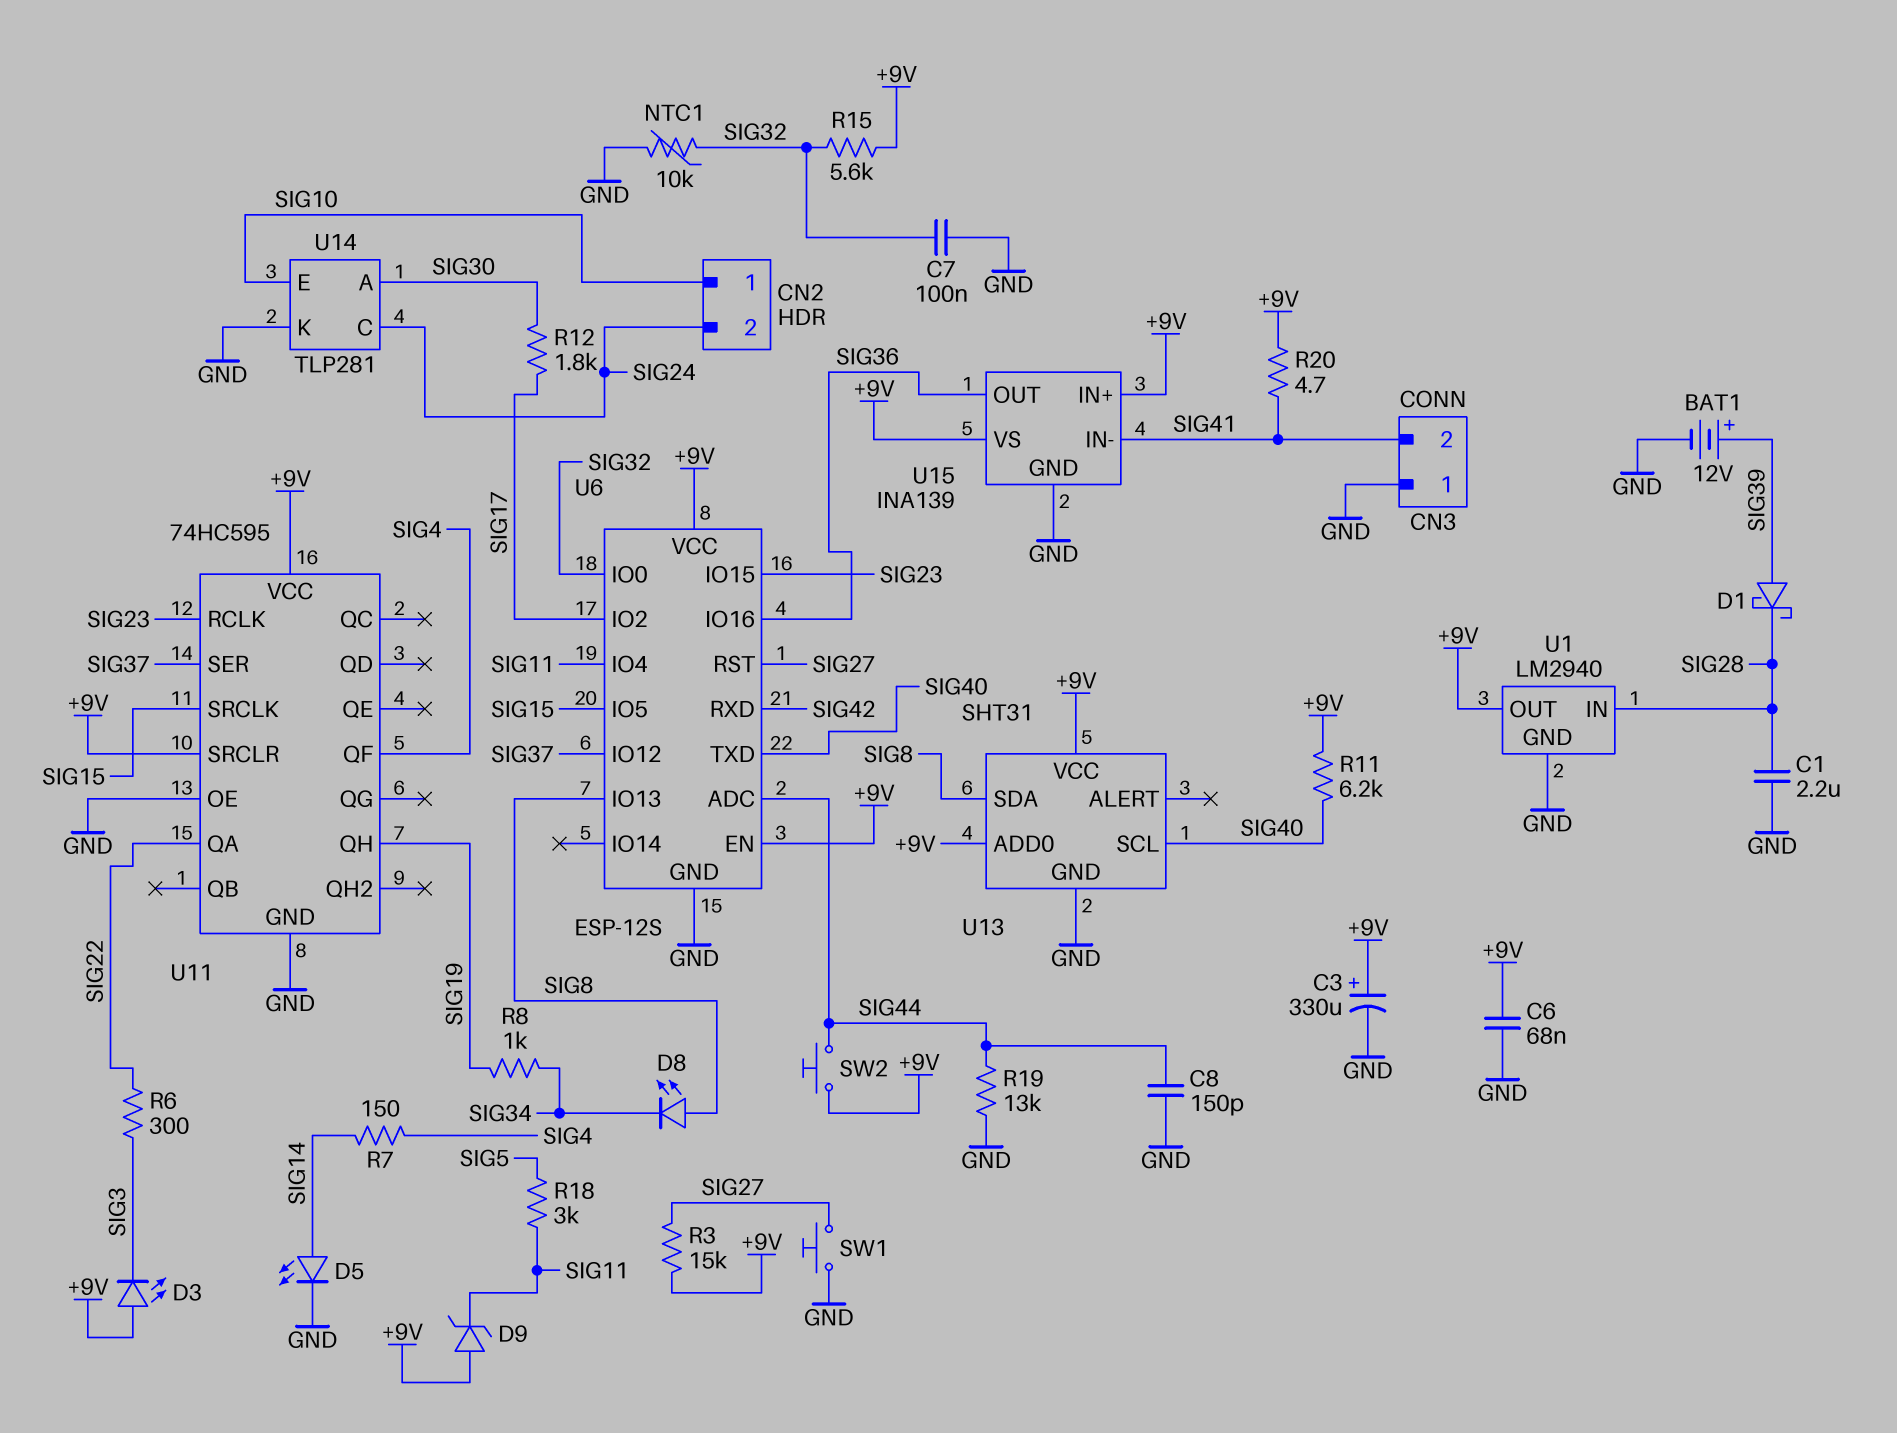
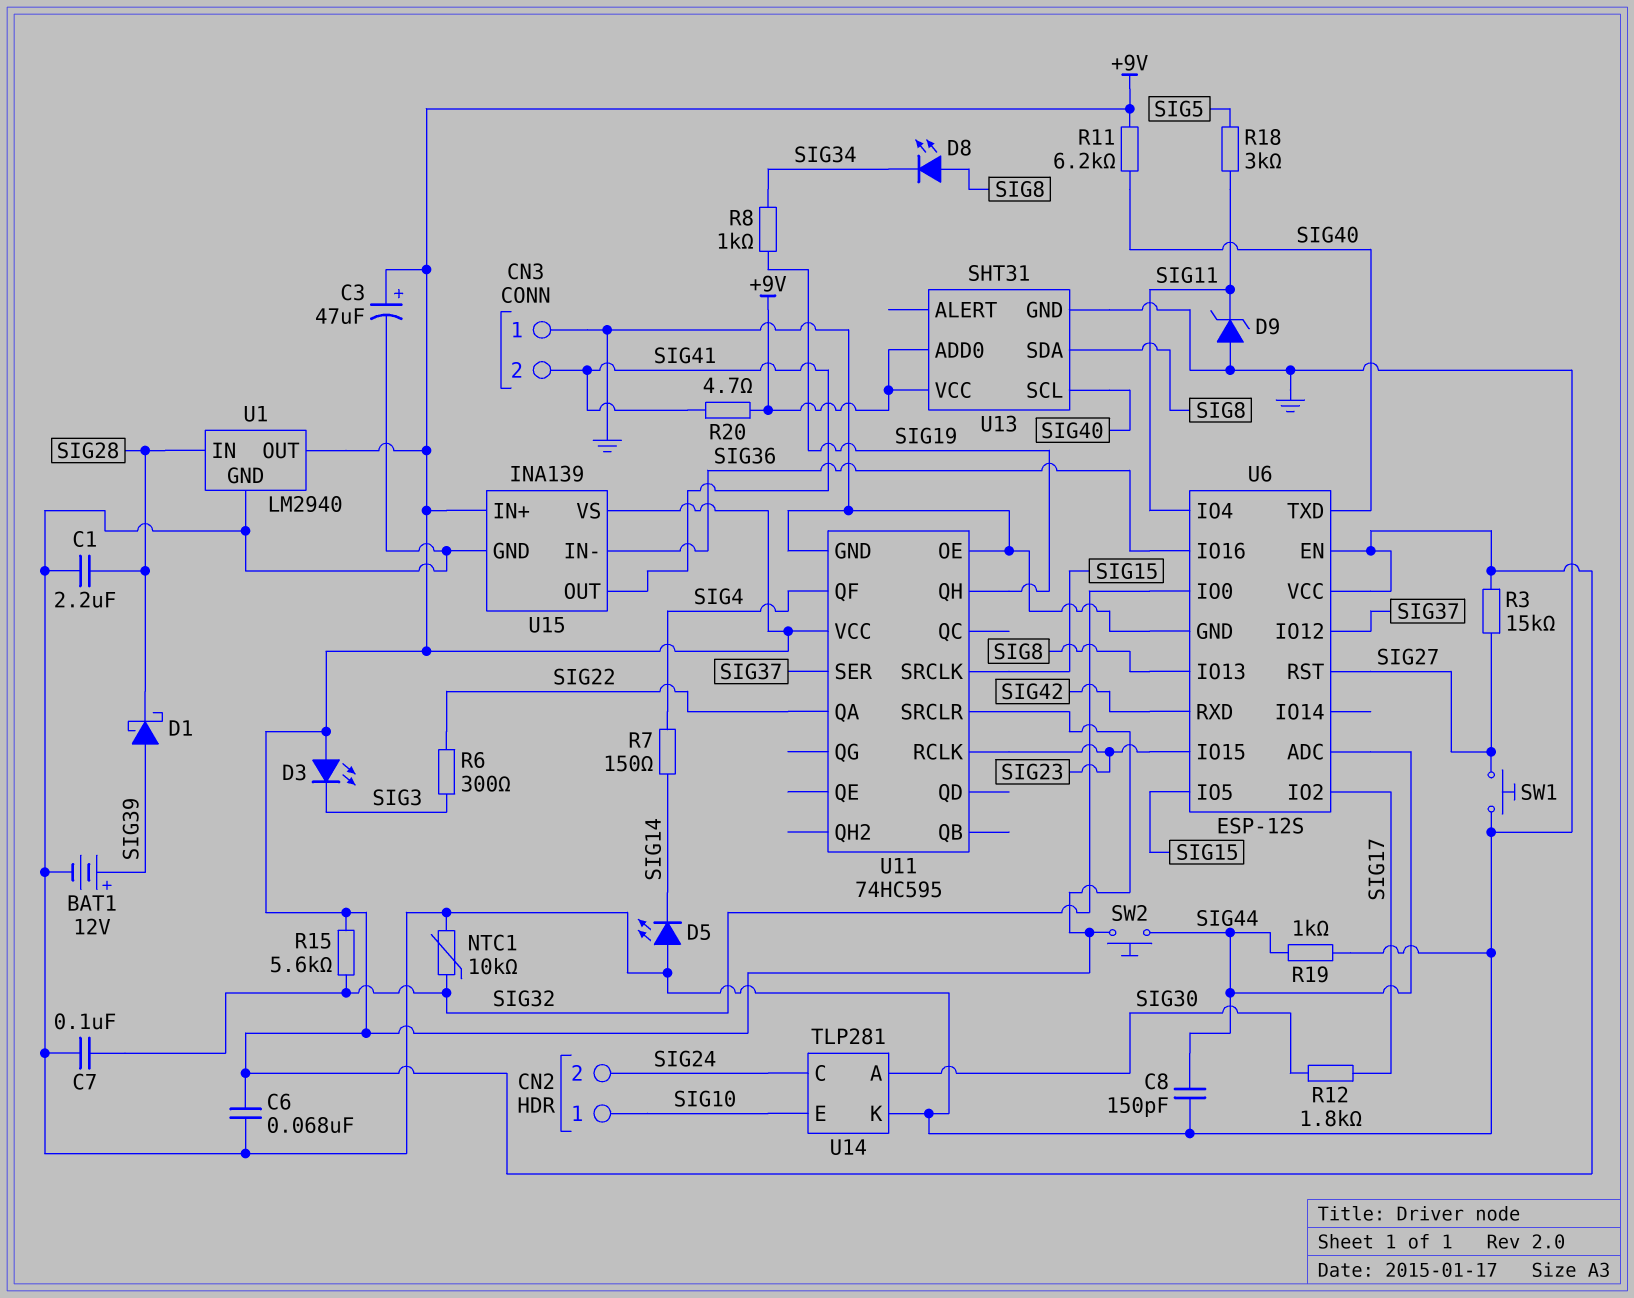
C3: 330uF (plus +9V, minus GND) -> 47uF (plus +9V, minus GND)
D5: LED (A SIG14, K GND) -> LED (A GND, K SIG14)
D9: zener (A +9V, K SIG11) -> zener (A GND, K SIG11)
R19: 13k (GND, SIG44) -> 1k (GND, SIG44)
U15 pin IN-: SIG41 -> SIG36
U15 pin OUT: SIG36 -> SIG41

